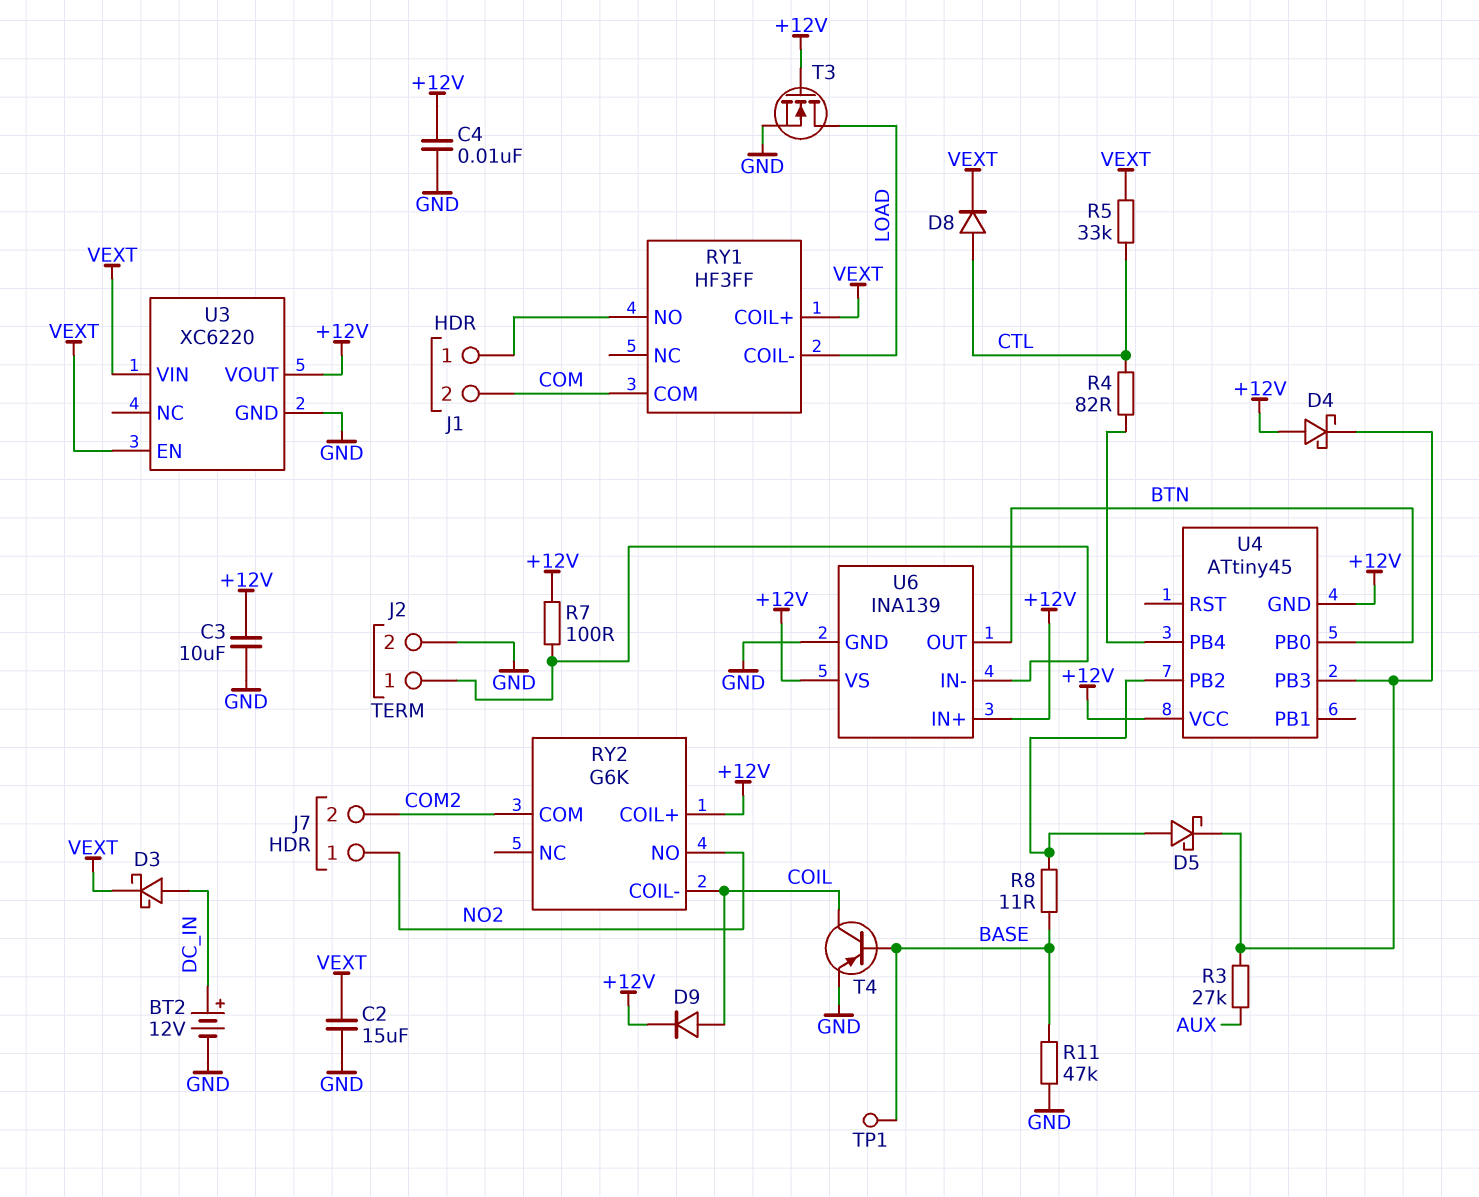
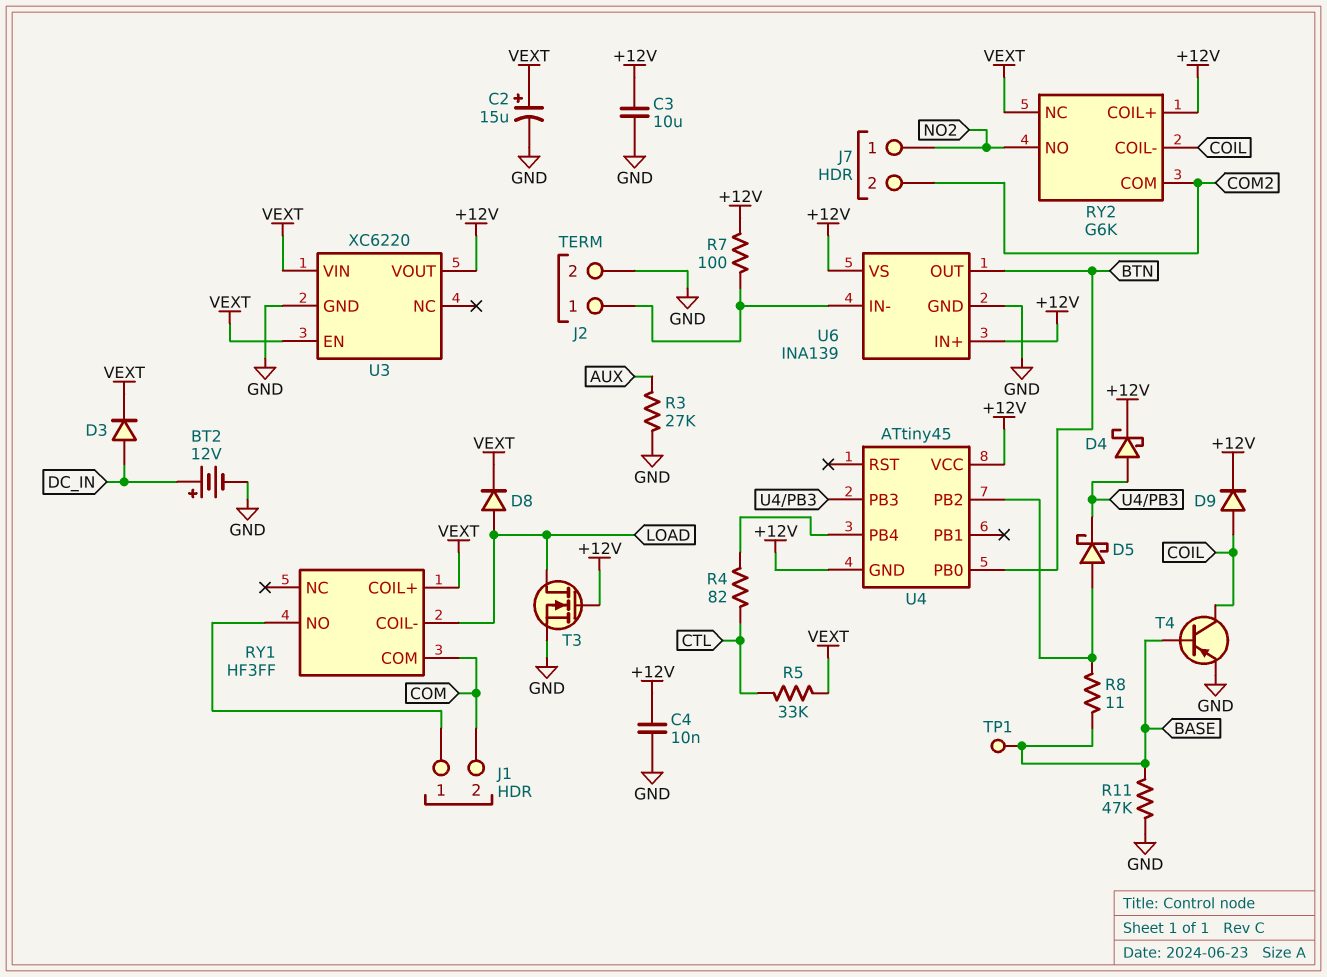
C2: 15uF (GND, VEXT) -> 15uF (plus VEXT, minus GND)
D3: schottky (A DC_IN, K VEXT) -> diode (A DC_IN, K VEXT)
D4: schottky (A +12V, K U4/PB3) -> schottky (A U4/PB3, K +12V)
D8: diode (A CTL, K VEXT) -> diode (A LOAD, K VEXT)
R3: 27k (AUX, U4/PB3) -> 27k (AUX, GND)
RY2 pin NC: none -> VEXT

